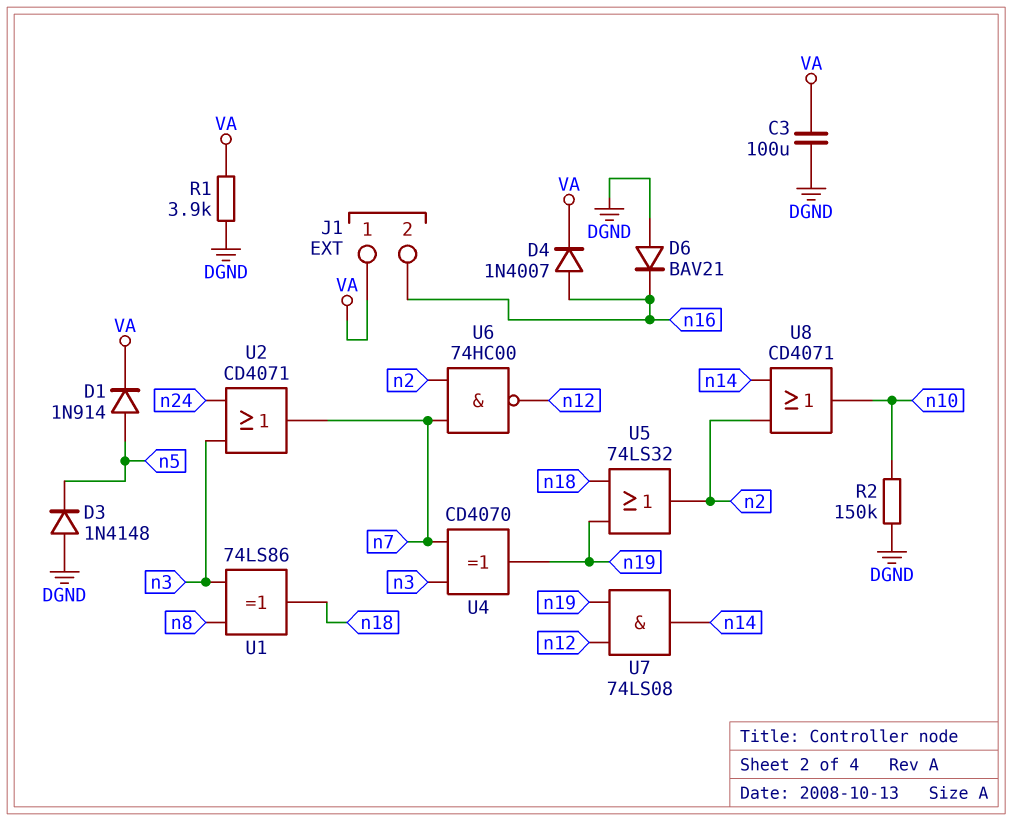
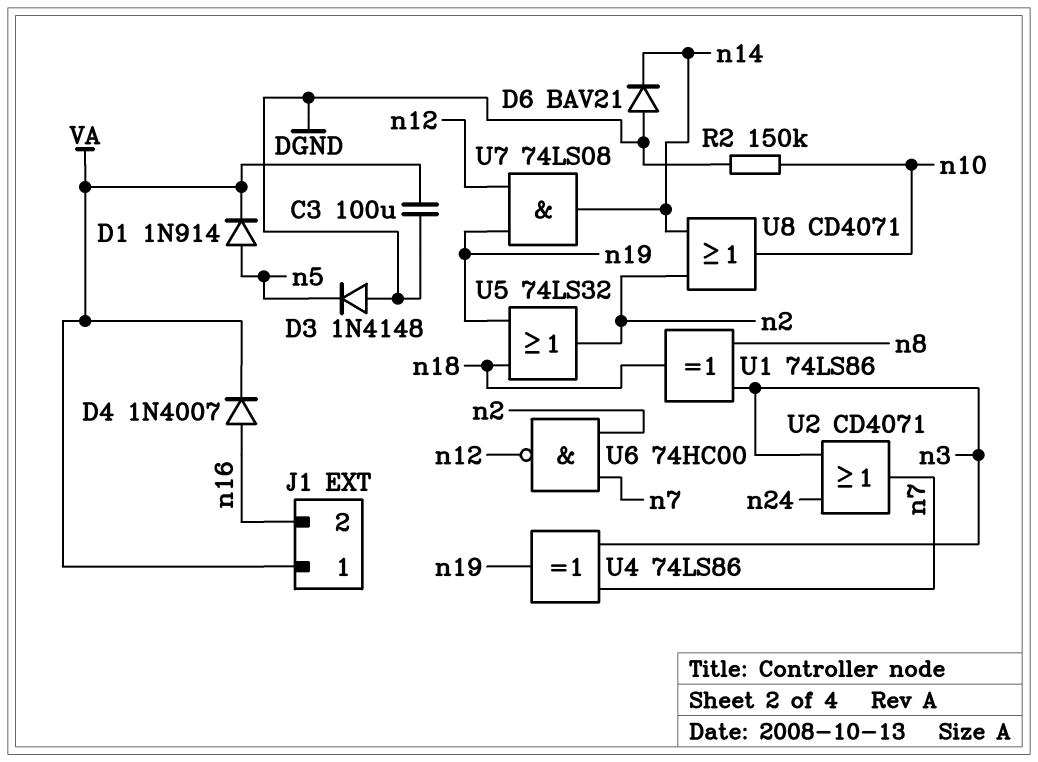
D6: diode BAV21 (A DGND, K n16) -> diode BAV21 (A DGND, K n14)
R1: 3.9k (DGND, VA) -> none
U4: XOR CD4070 (in n3, in n7, out n19) -> XOR 74LS86 (in n3, in n7, out n19)

